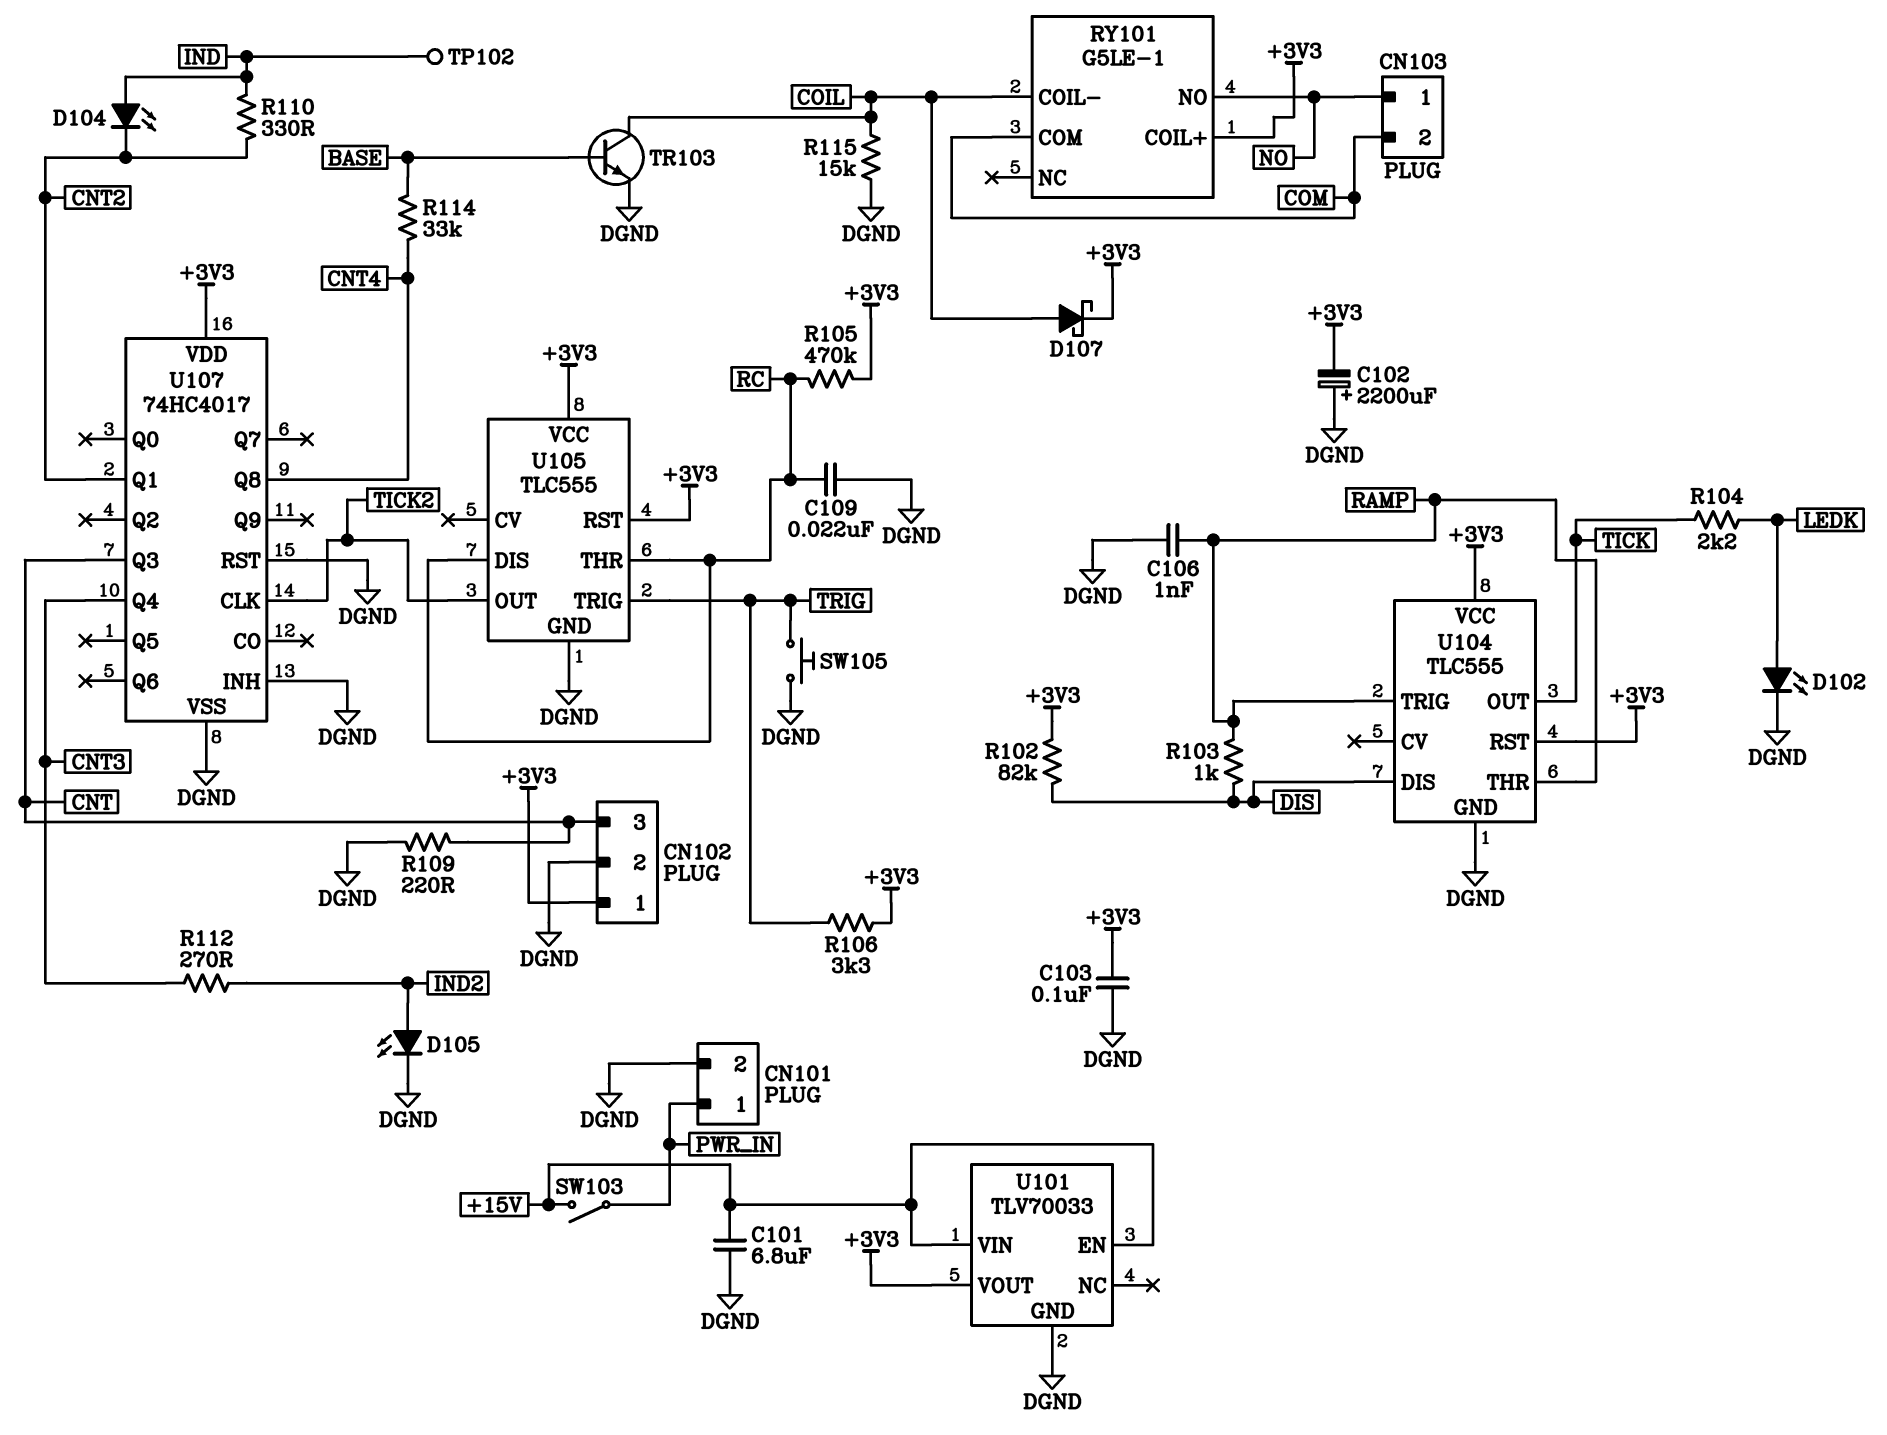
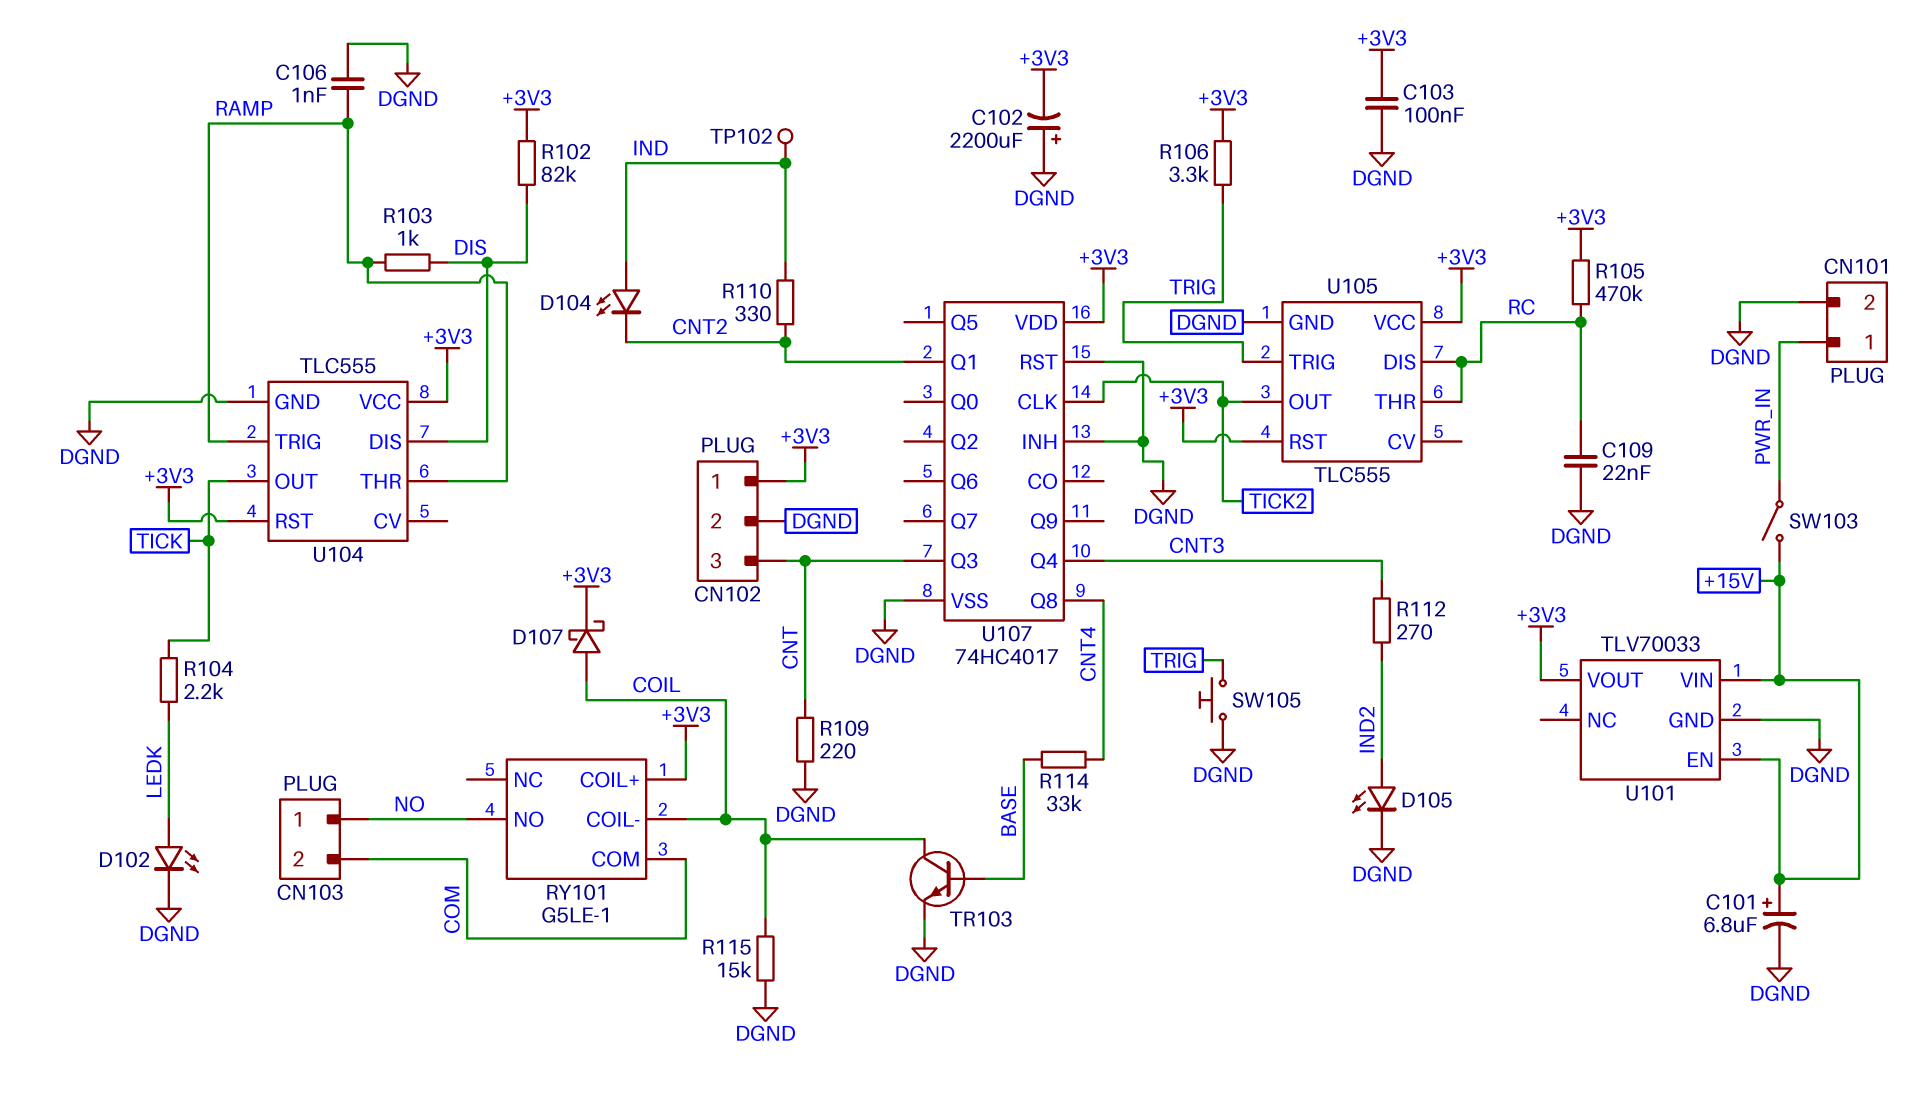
C101: 6.8uF (+15V, DGND) -> 6.8uF (plus +15V, minus DGND)

